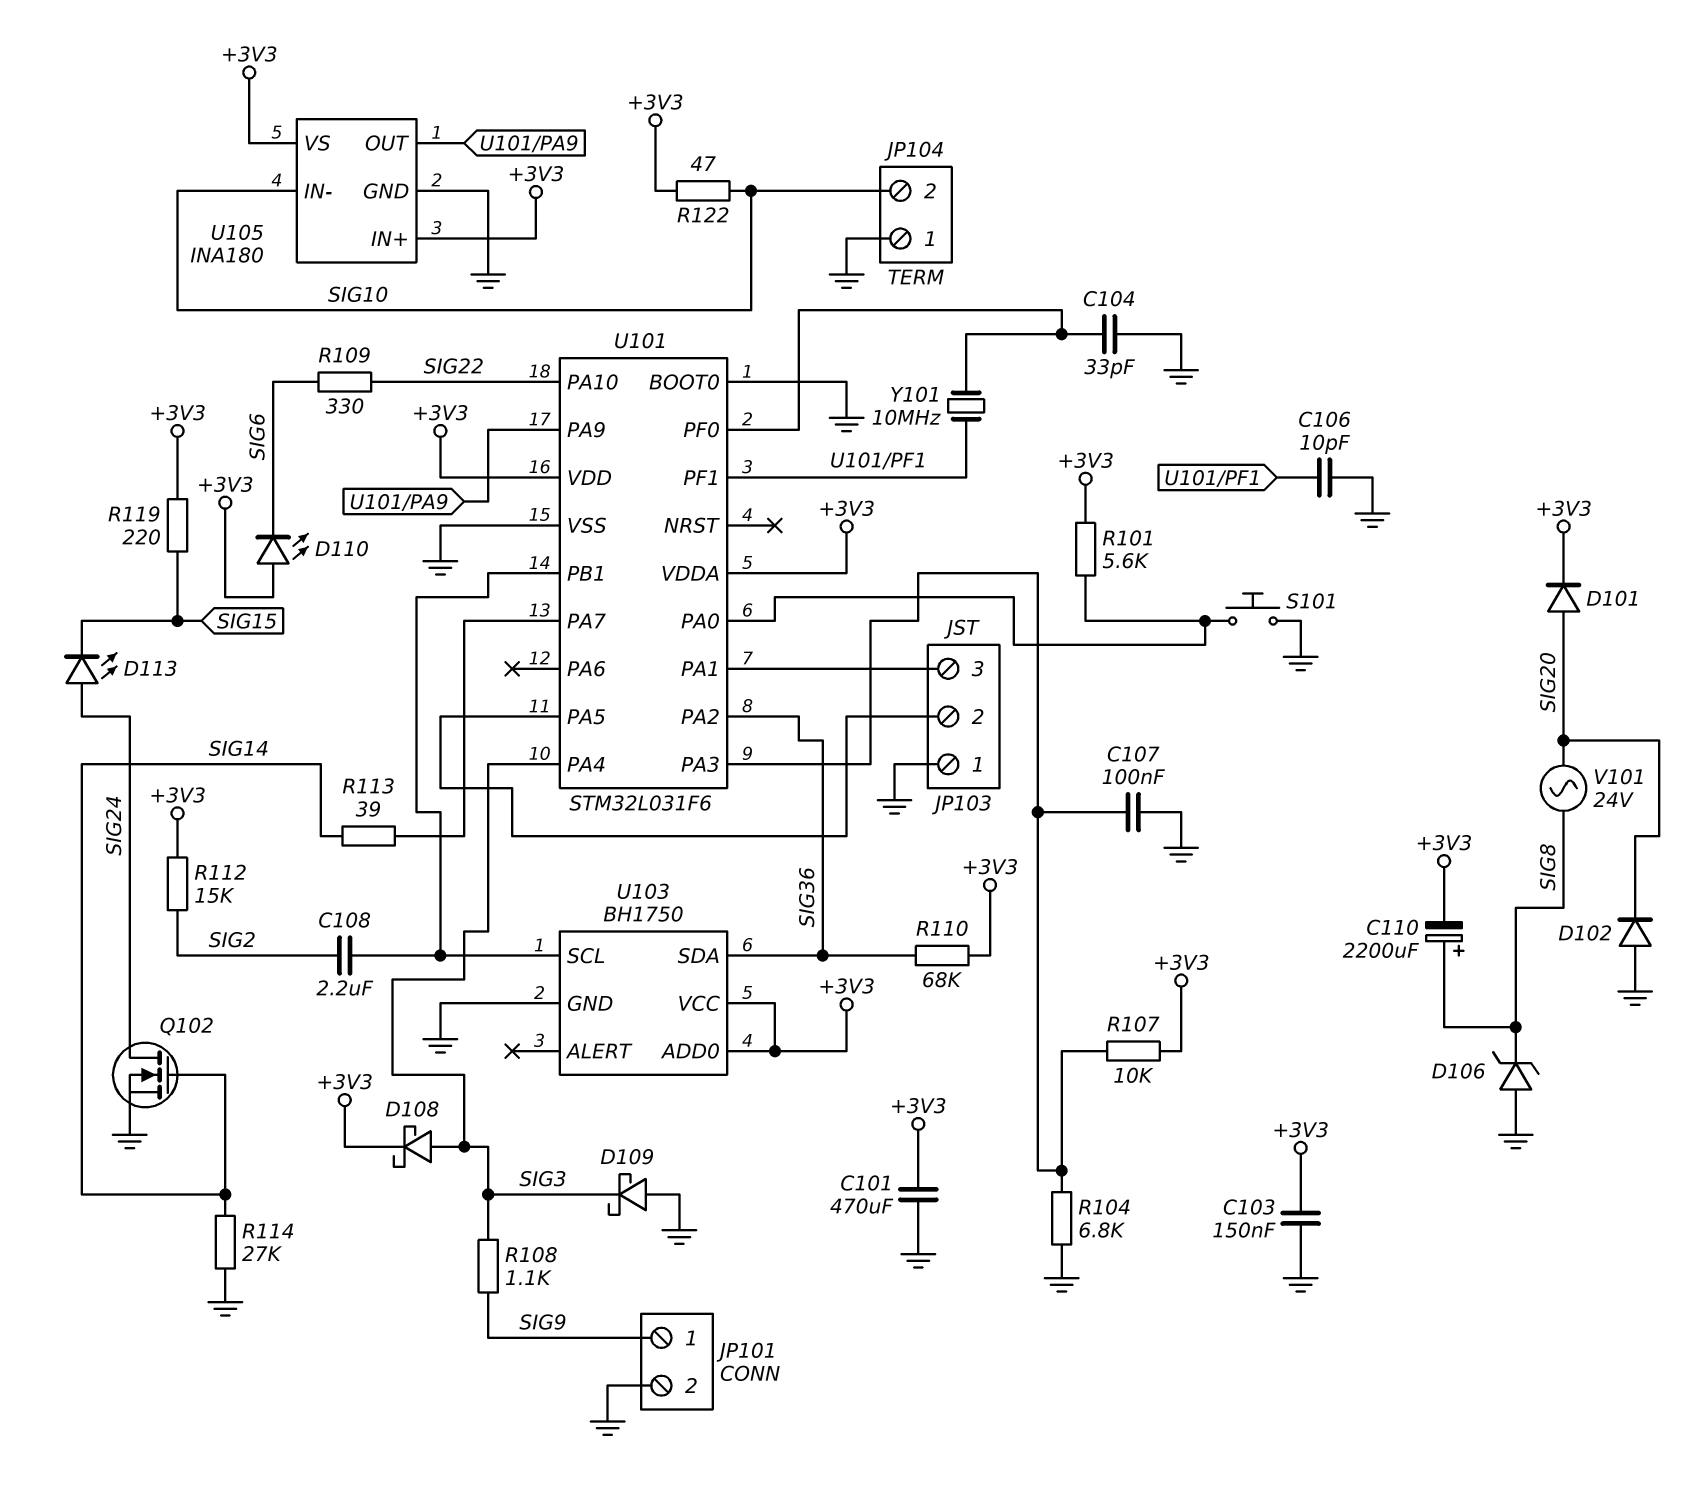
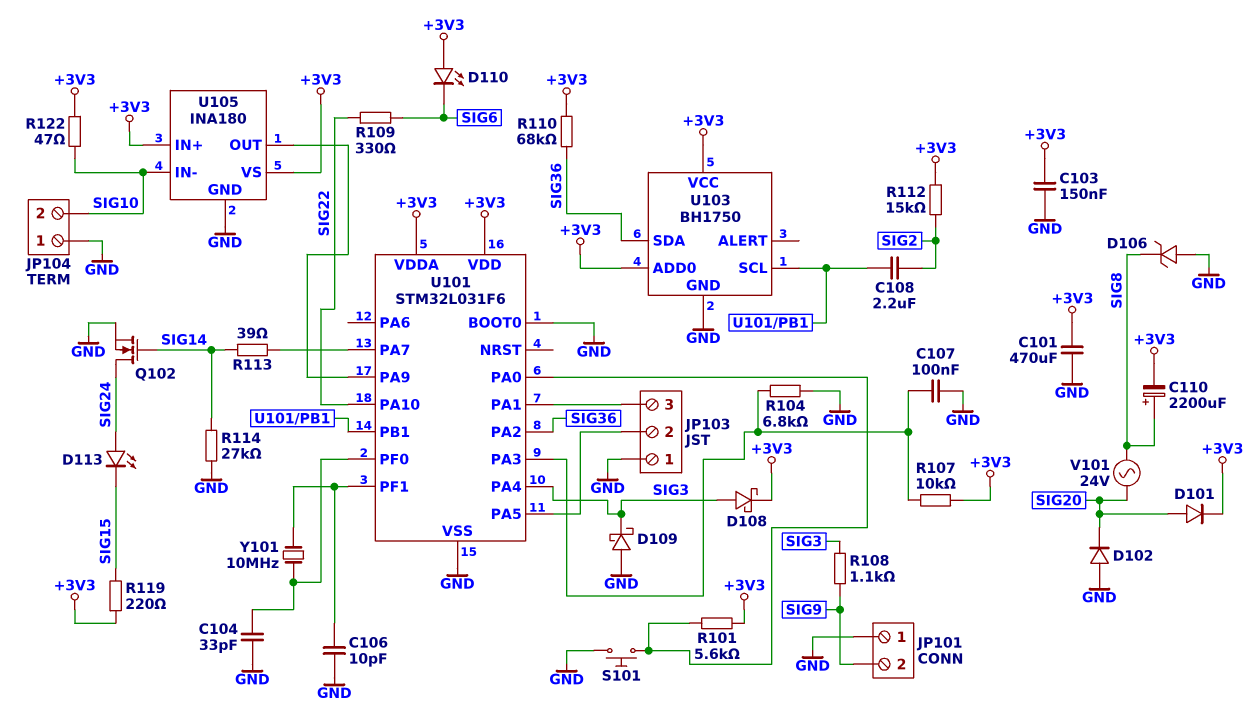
JP101 pin 1: SIG9 -> GND
JP101 pin 2: GND -> SIG9

